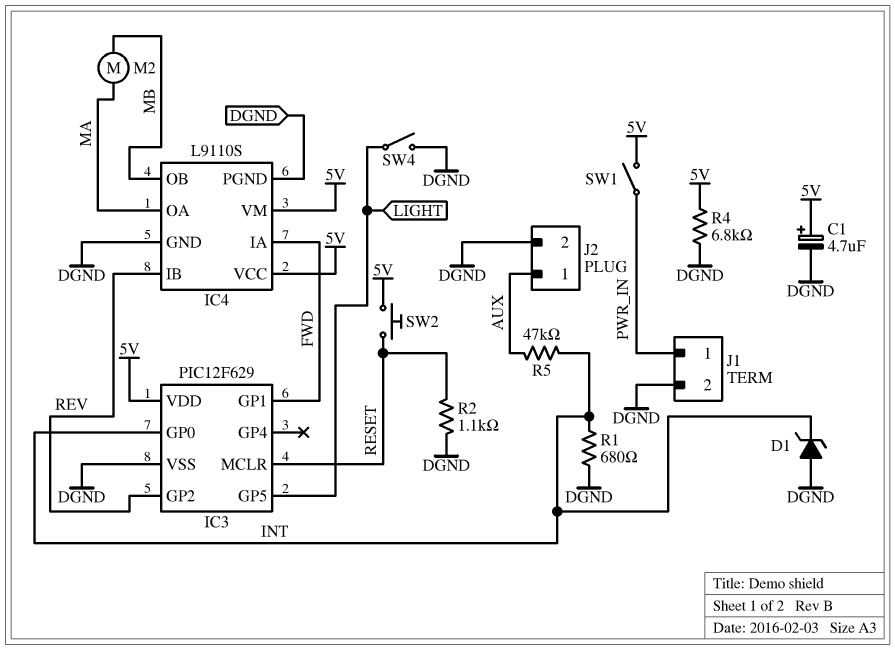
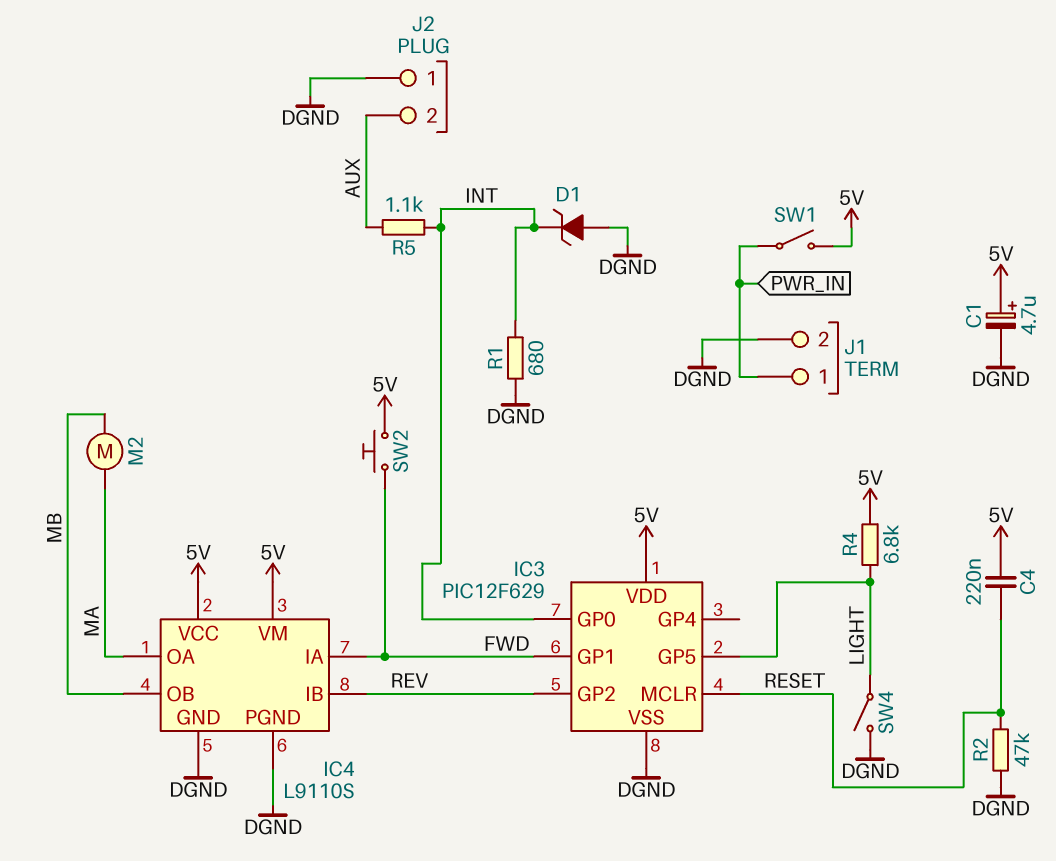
C4: none -> 220nF (5V, RESET)
J2 pin 1: AUX -> DGND
J2 pin 2: DGND -> AUX
R2: 1.1k (DGND, RESET) -> 47k (DGND, RESET)
R4: 6.8k (5V, DGND) -> 6.8k (5V, LIGHT)
R5: 47k (AUX, INT) -> 1.1k (AUX, INT)
SW2: button (5V, RESET) -> button (5V, FWD)

